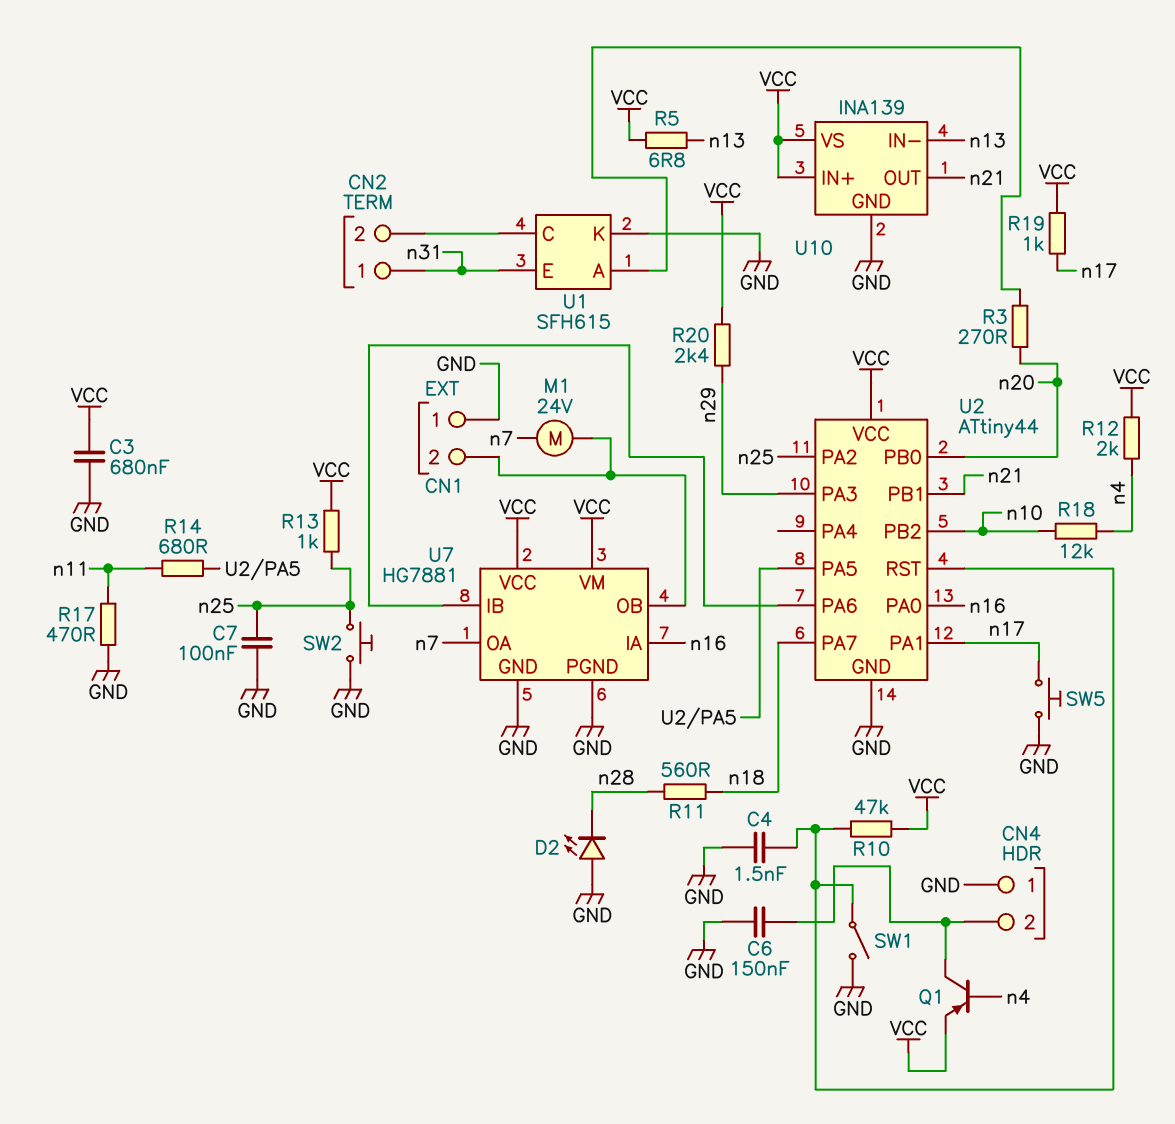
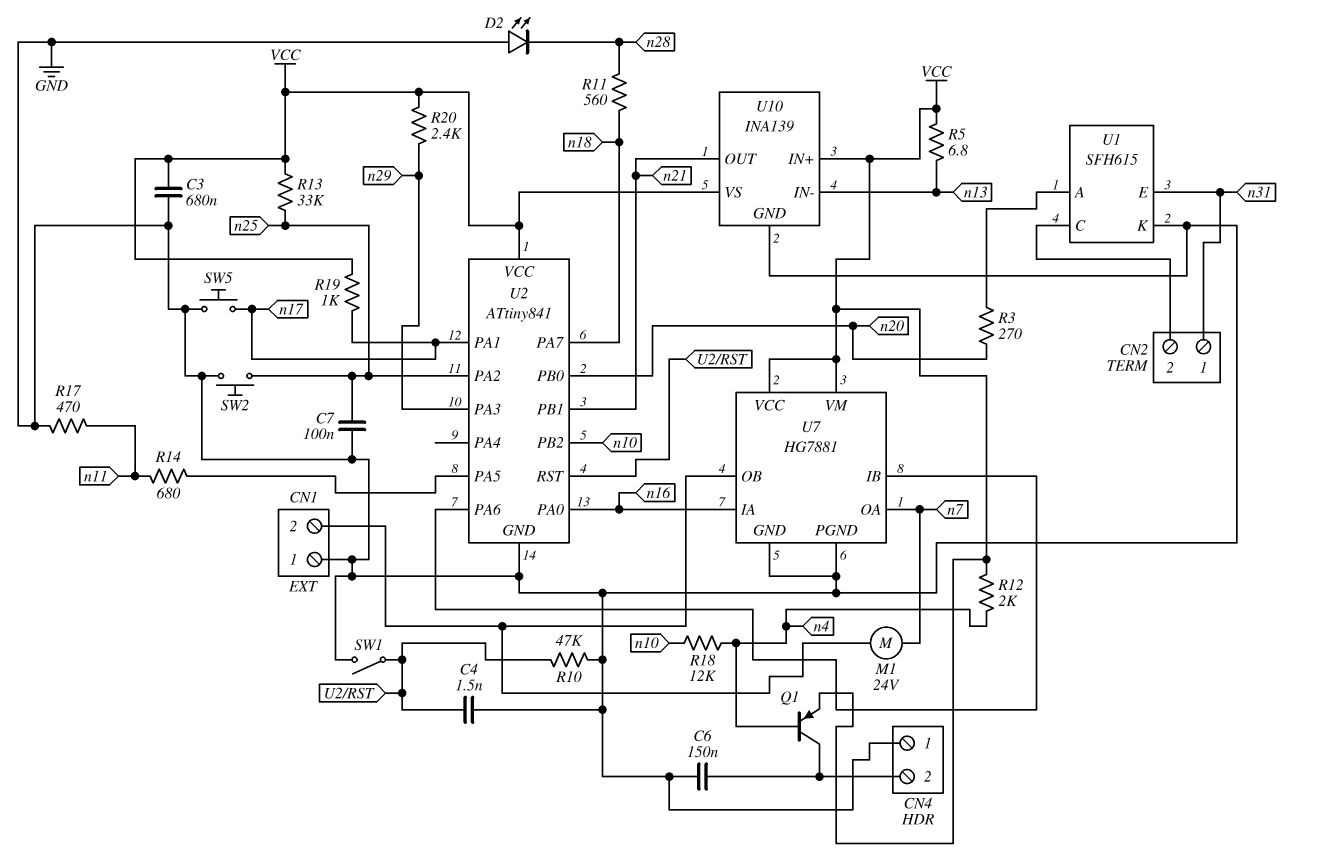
R10: 47k (U2/RST, VCC) -> 47k (GND, U2/RST)
R13: 1k (VCC, n25) -> 33k (VCC, n25)
U2: ATtiny44 -> ATtiny841

